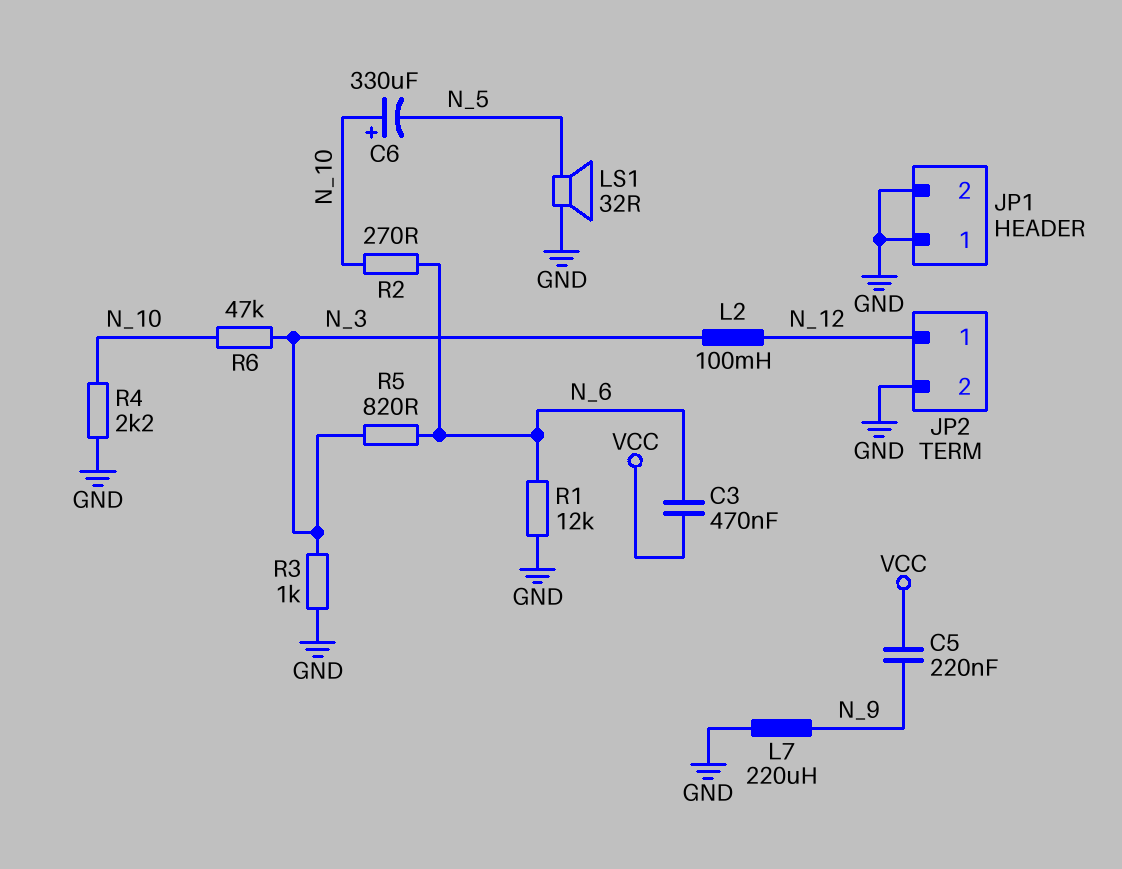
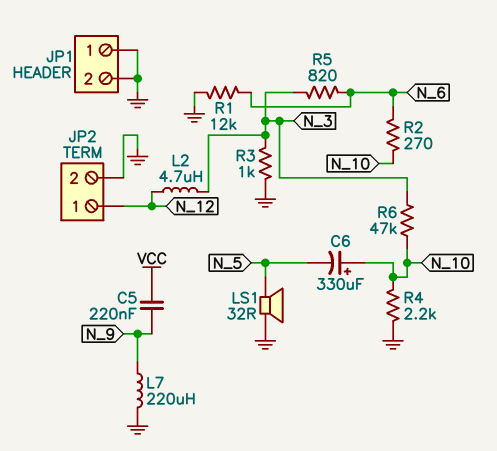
C3: 470nF (N_6, VCC) -> none
L2: 100mH (N_3, N_12) -> 4.7uH (N_3, N_12)

